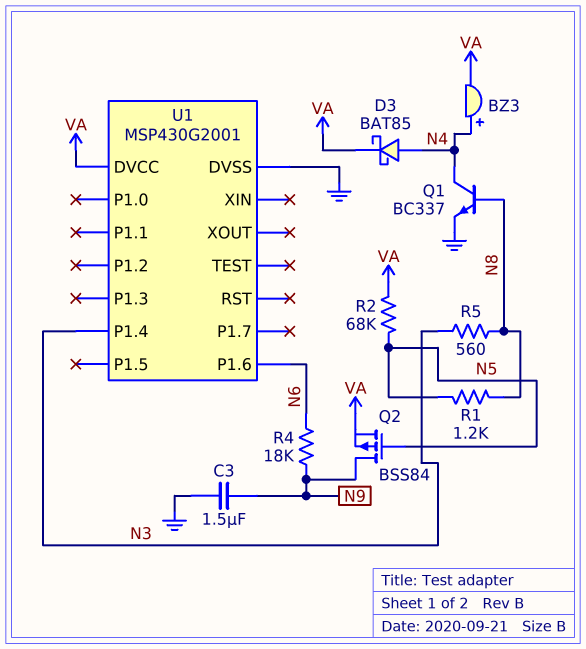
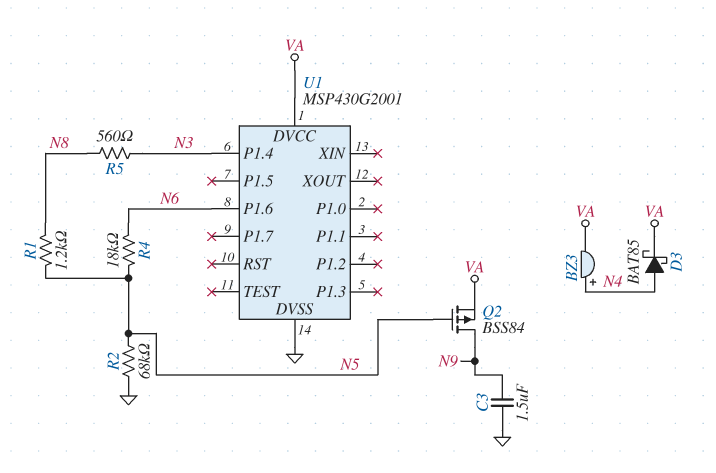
Q1: NPN BC337 (B N8, C N4, E GND) -> none
R2: 68k (N5, VA) -> 68k (GND, N5)
R4: 18k (N6, N9) -> 18k (N5, N6)

